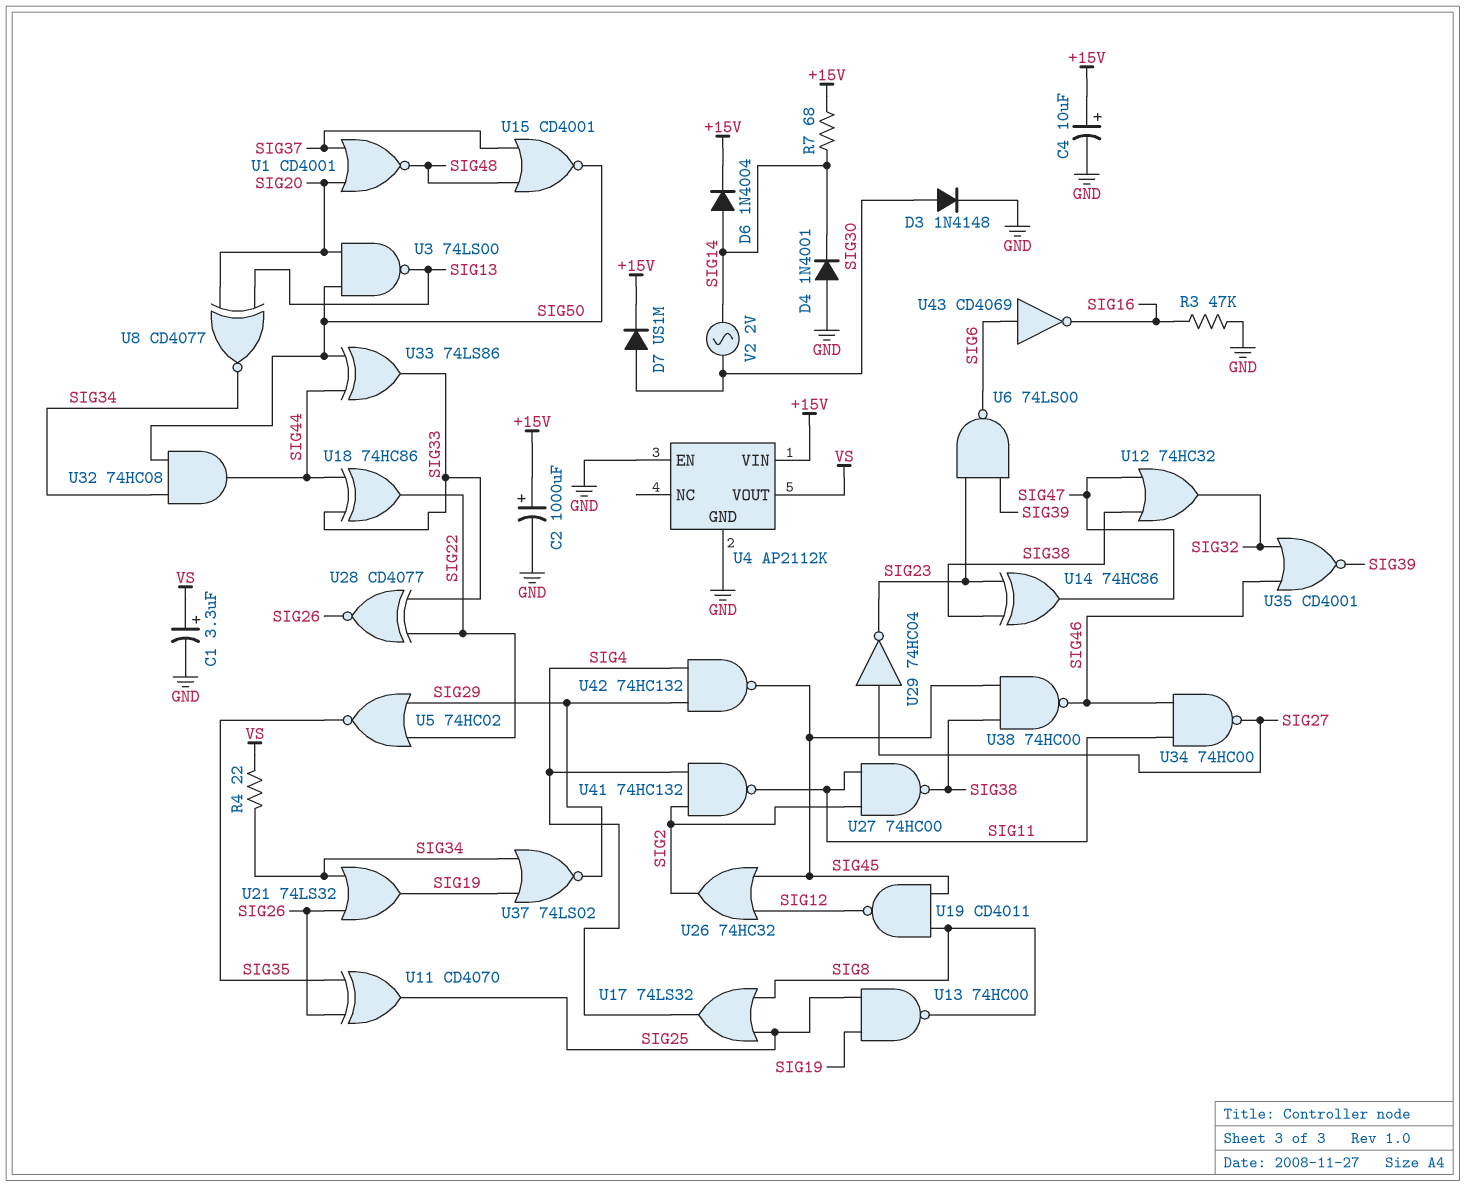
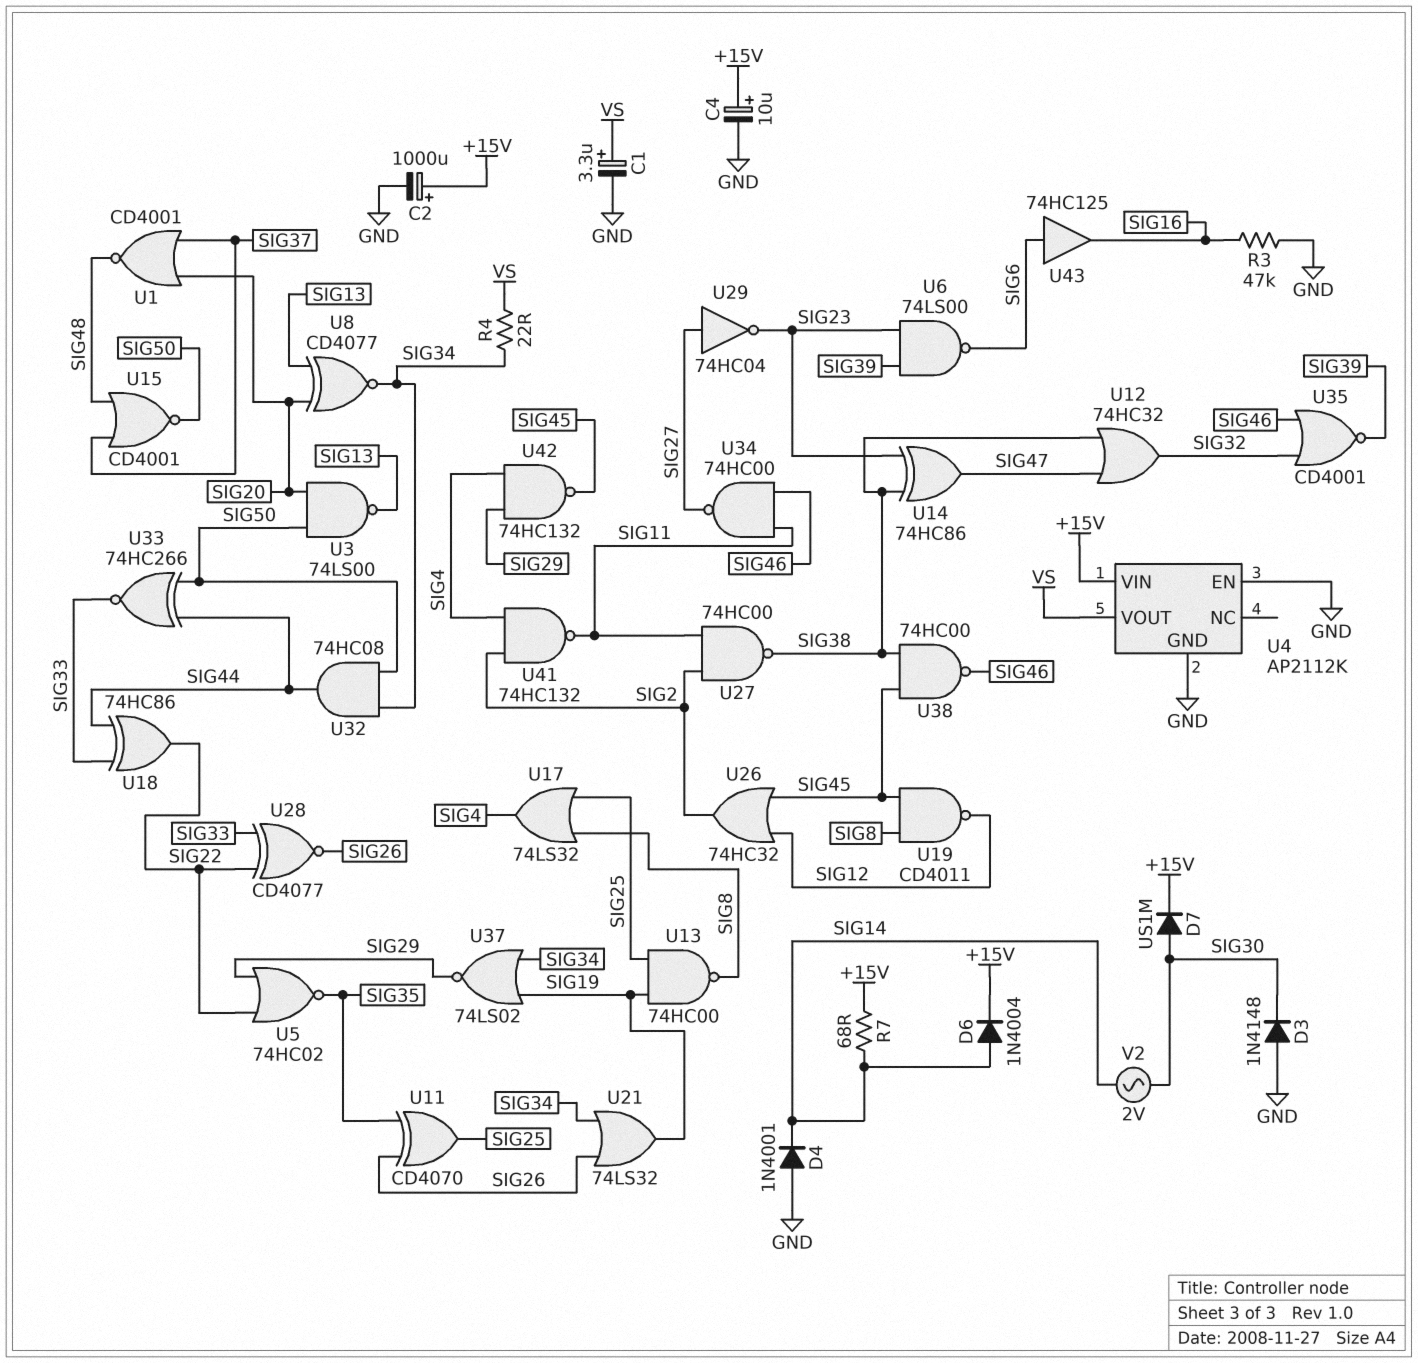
D3: diode 1N4148 (A SIG30, K GND) -> diode 1N4148 (A GND, K SIG30)
U33: XOR 74LS86 (in SIG44, in SIG50, out SIG33) -> XNOR 74HC266 (in SIG44, in SIG50, out SIG33)
U43: NOT CD4069 (in SIG6, out SIG16) -> buffer 74HC125 (in SIG6, out SIG16)

